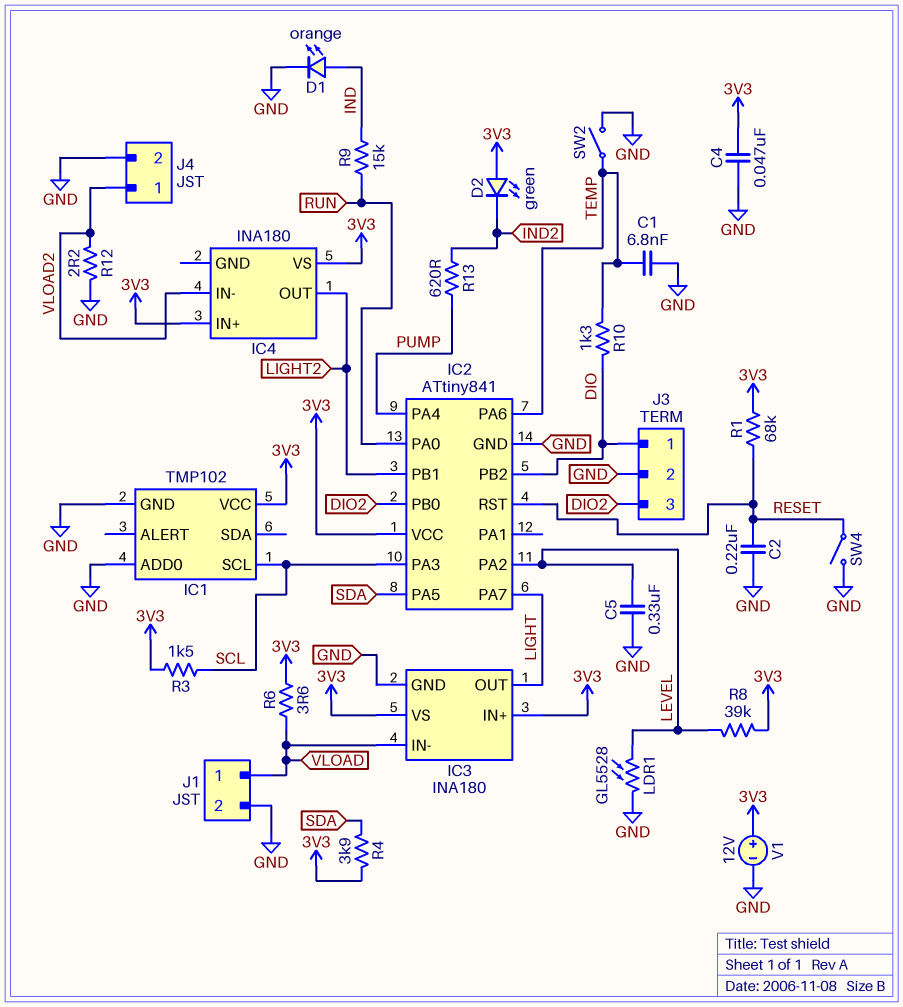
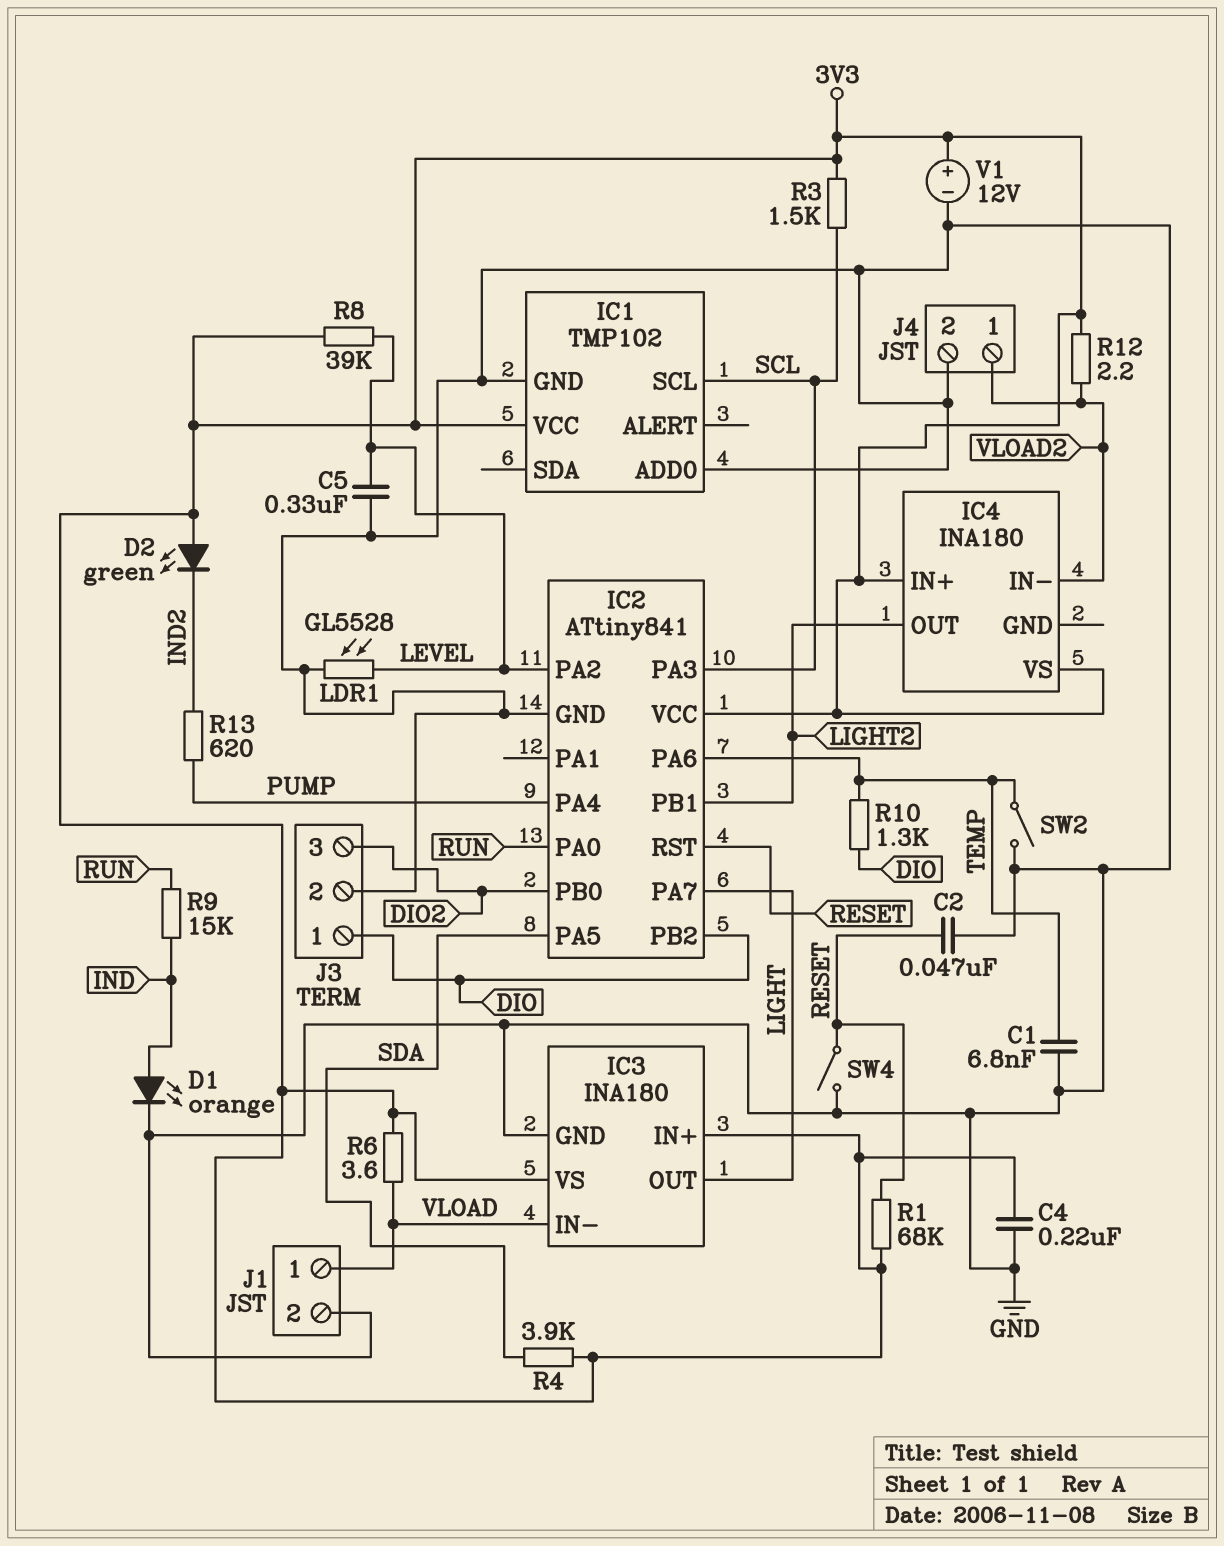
C2: 220nF (GND, RESET) -> 47nF (GND, RESET)
C4: 47nF (3V3, GND) -> 220nF (3V3, GND)
R12: 2.2 (GND, VLOAD2) -> 2.2 (3V3, VLOAD2)

